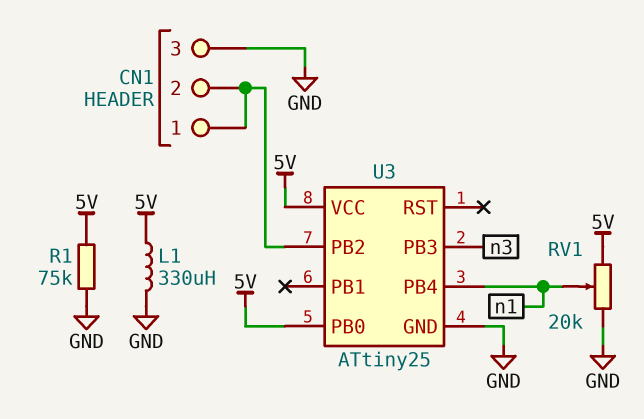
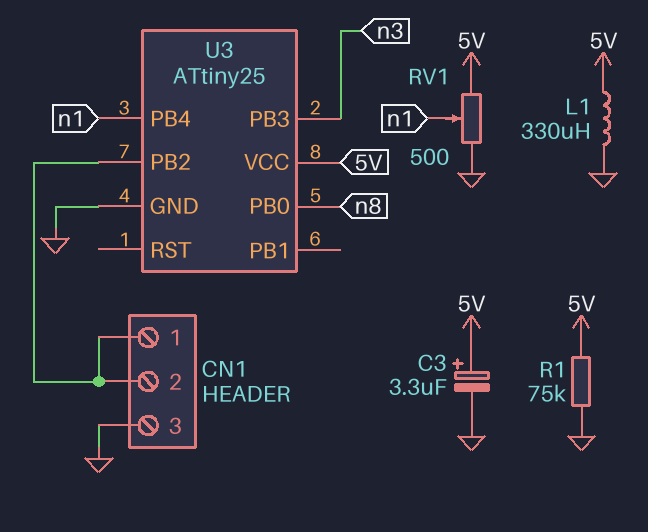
C3: none -> 3.3uF (plus 5V, minus GND)
RV1: 20k (5V, GND, wiper n1) -> 500 (5V, GND, wiper n1)
U3 pin PB0: 5V -> n8

